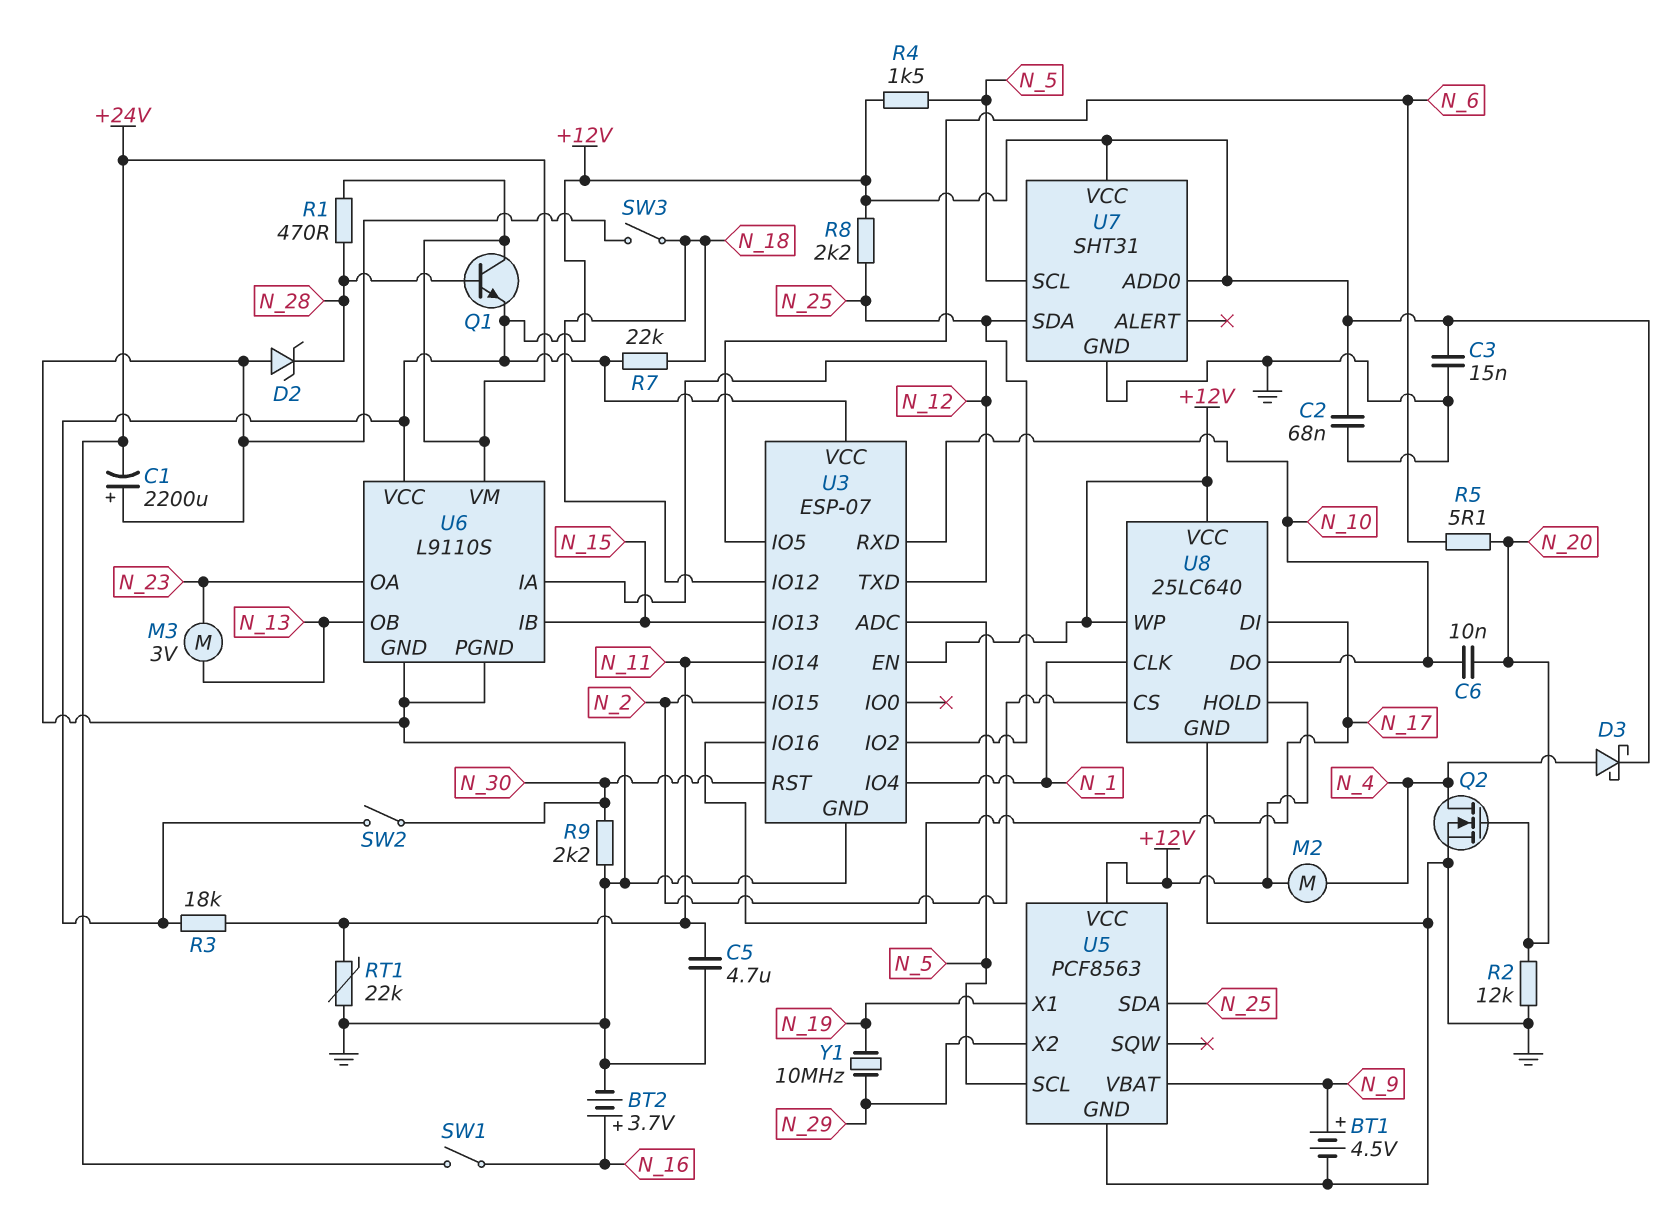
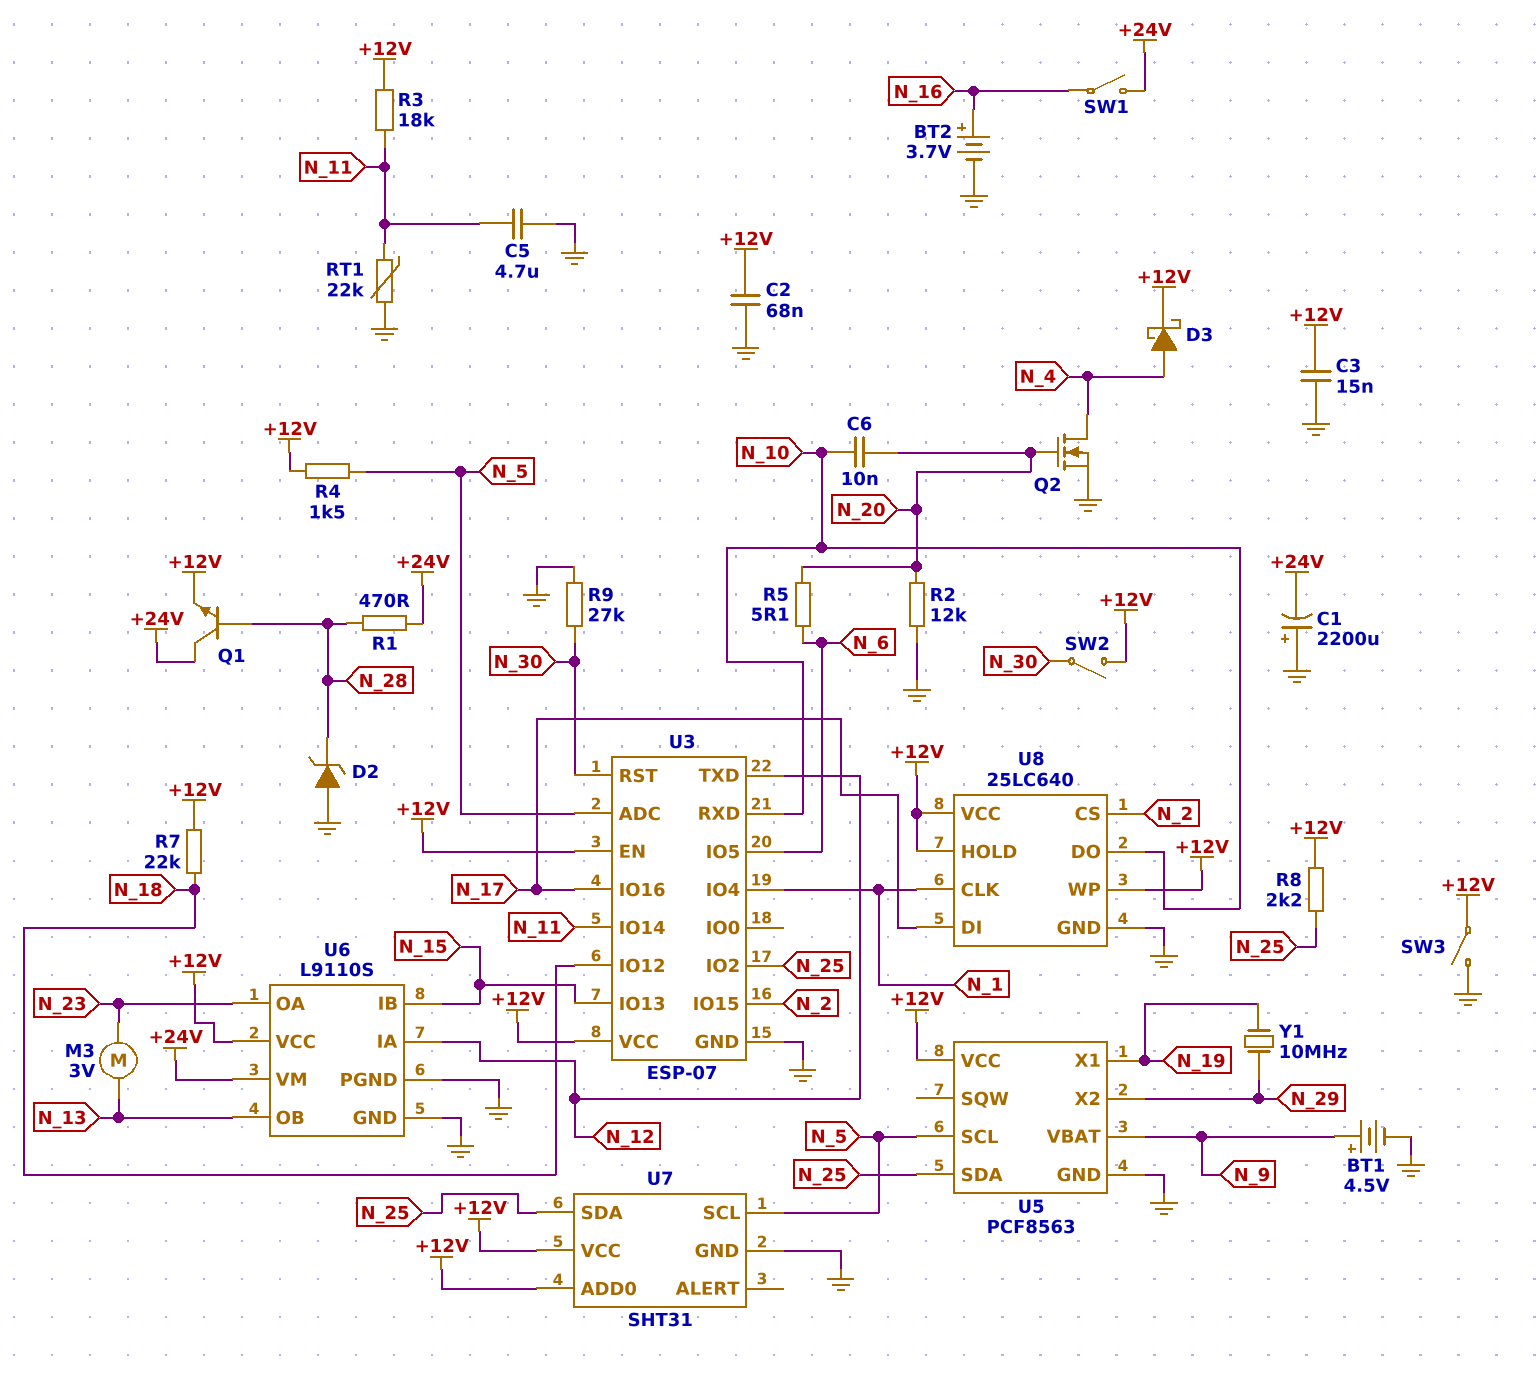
M2: motor (+12V, N_4) -> none
R9: 2.2k (GND, N_30) -> 27k (GND, N_30)
SW3: switch (GND, N_18) -> switch (+12V, GND)

